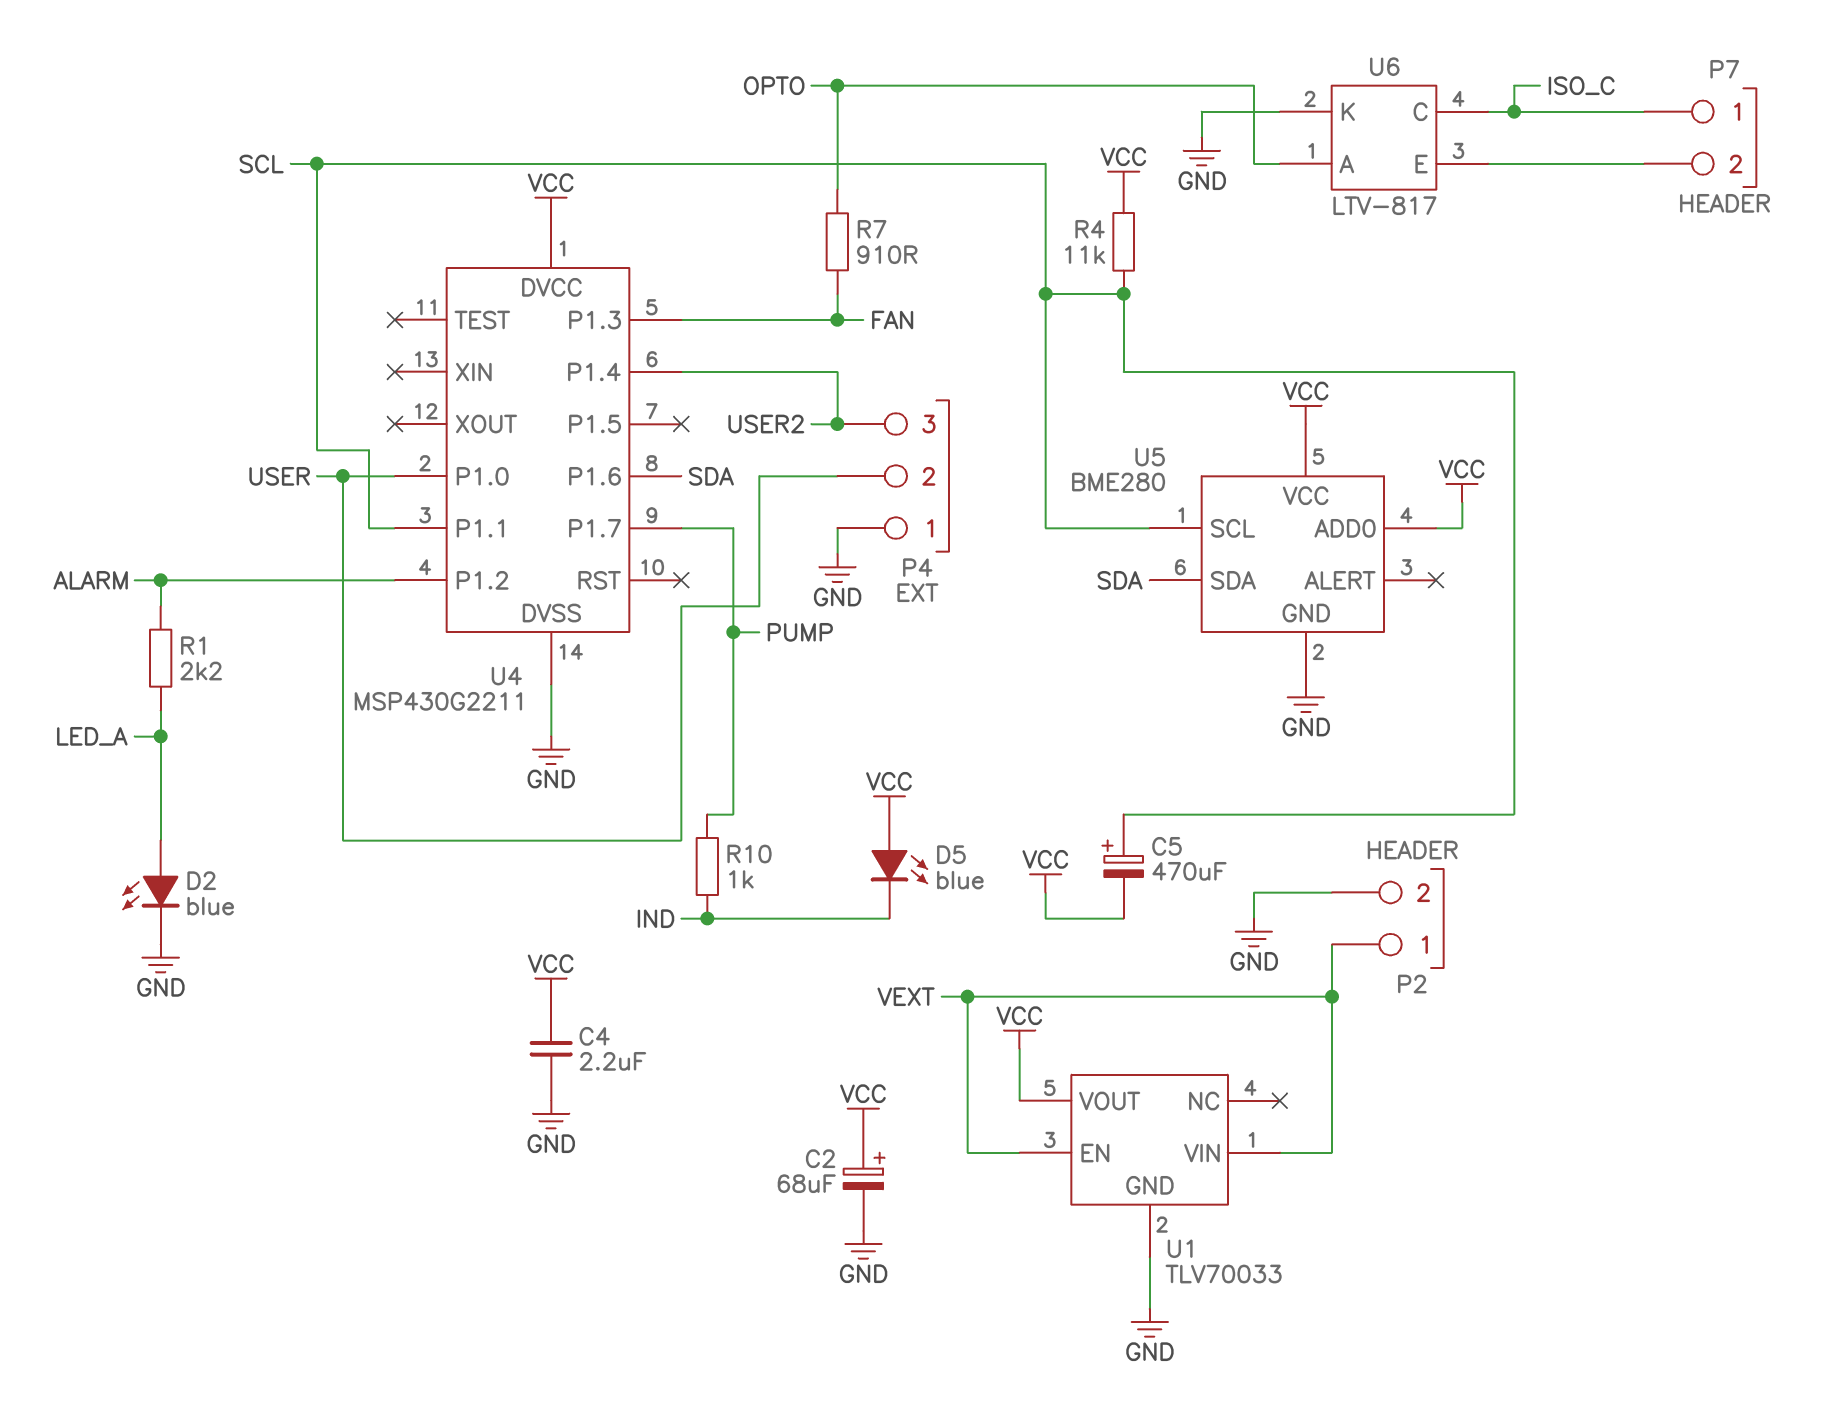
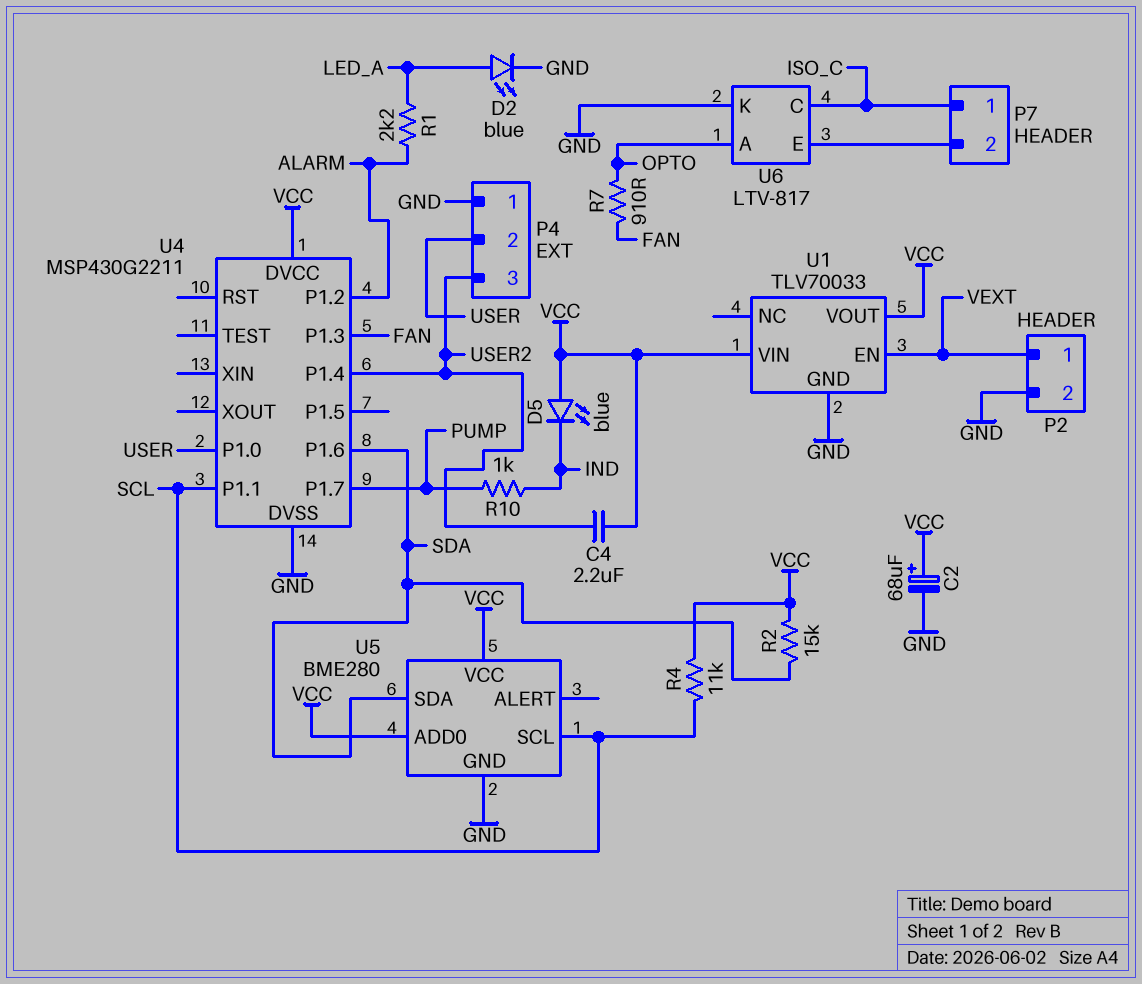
C4: 2.2uF (GND, VCC) -> 2.2uF (USER2, VCC)
C5: 470uF (plus SCL, minus VCC) -> none
R2: none -> 15k (SDA, VCC)
U1 pin VIN: VEXT -> VCC

